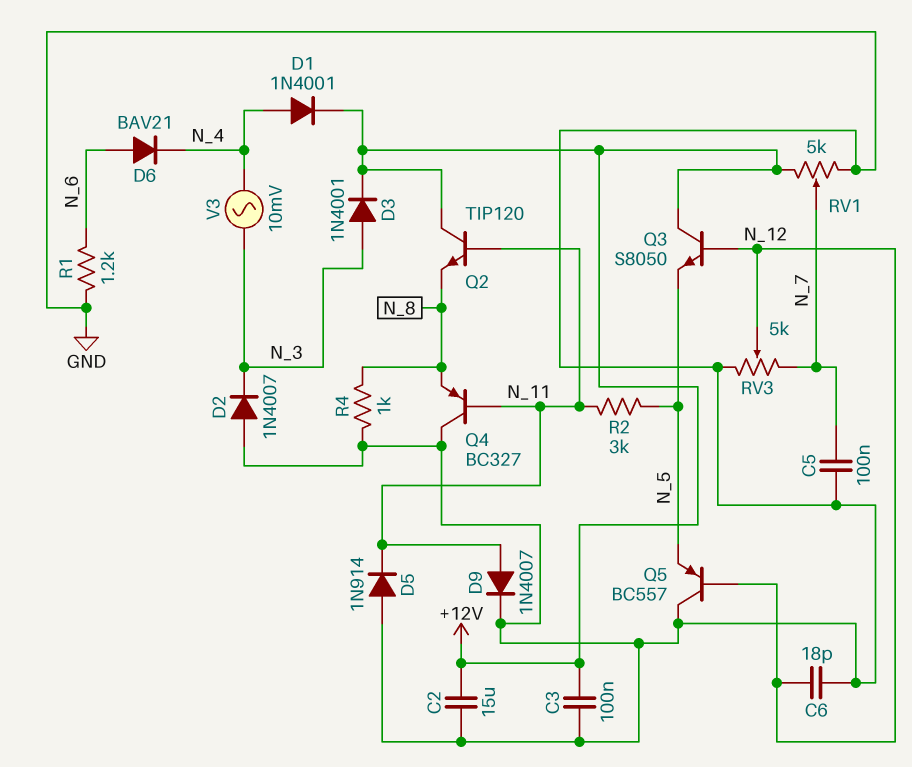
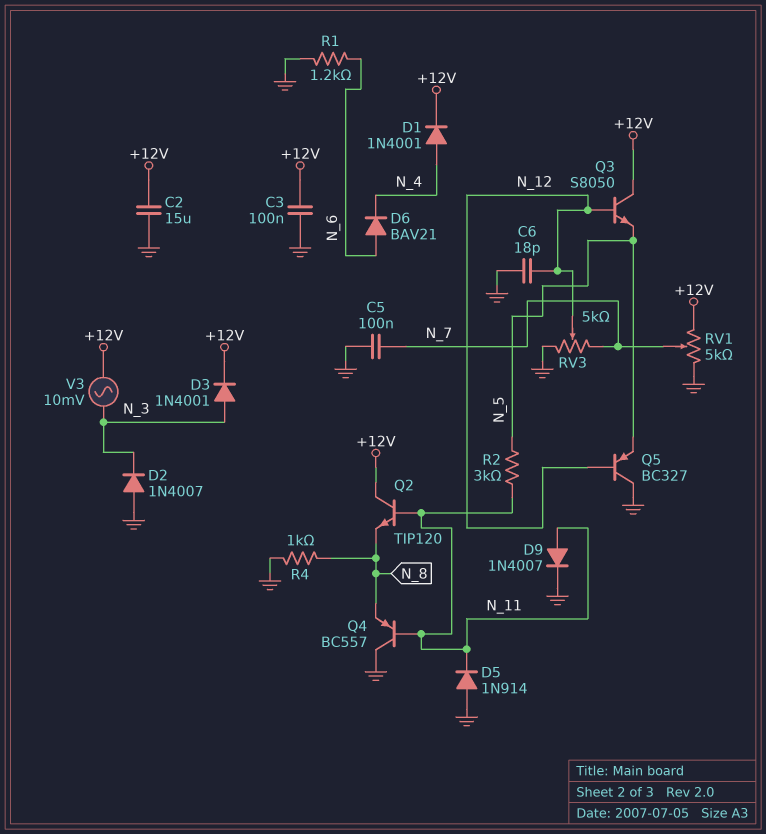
Q4: PNP BC327 (B N_11, C GND, E N_8) -> PNP BC557 (B N_11, C GND, E N_8)
Q5: PNP BC557 (B N_12, C GND, E N_5) -> PNP BC327 (B N_12, C GND, E N_5)
V3: AC 10mV (N_3, N_4) -> AC 10mV (+12V, N_3)

